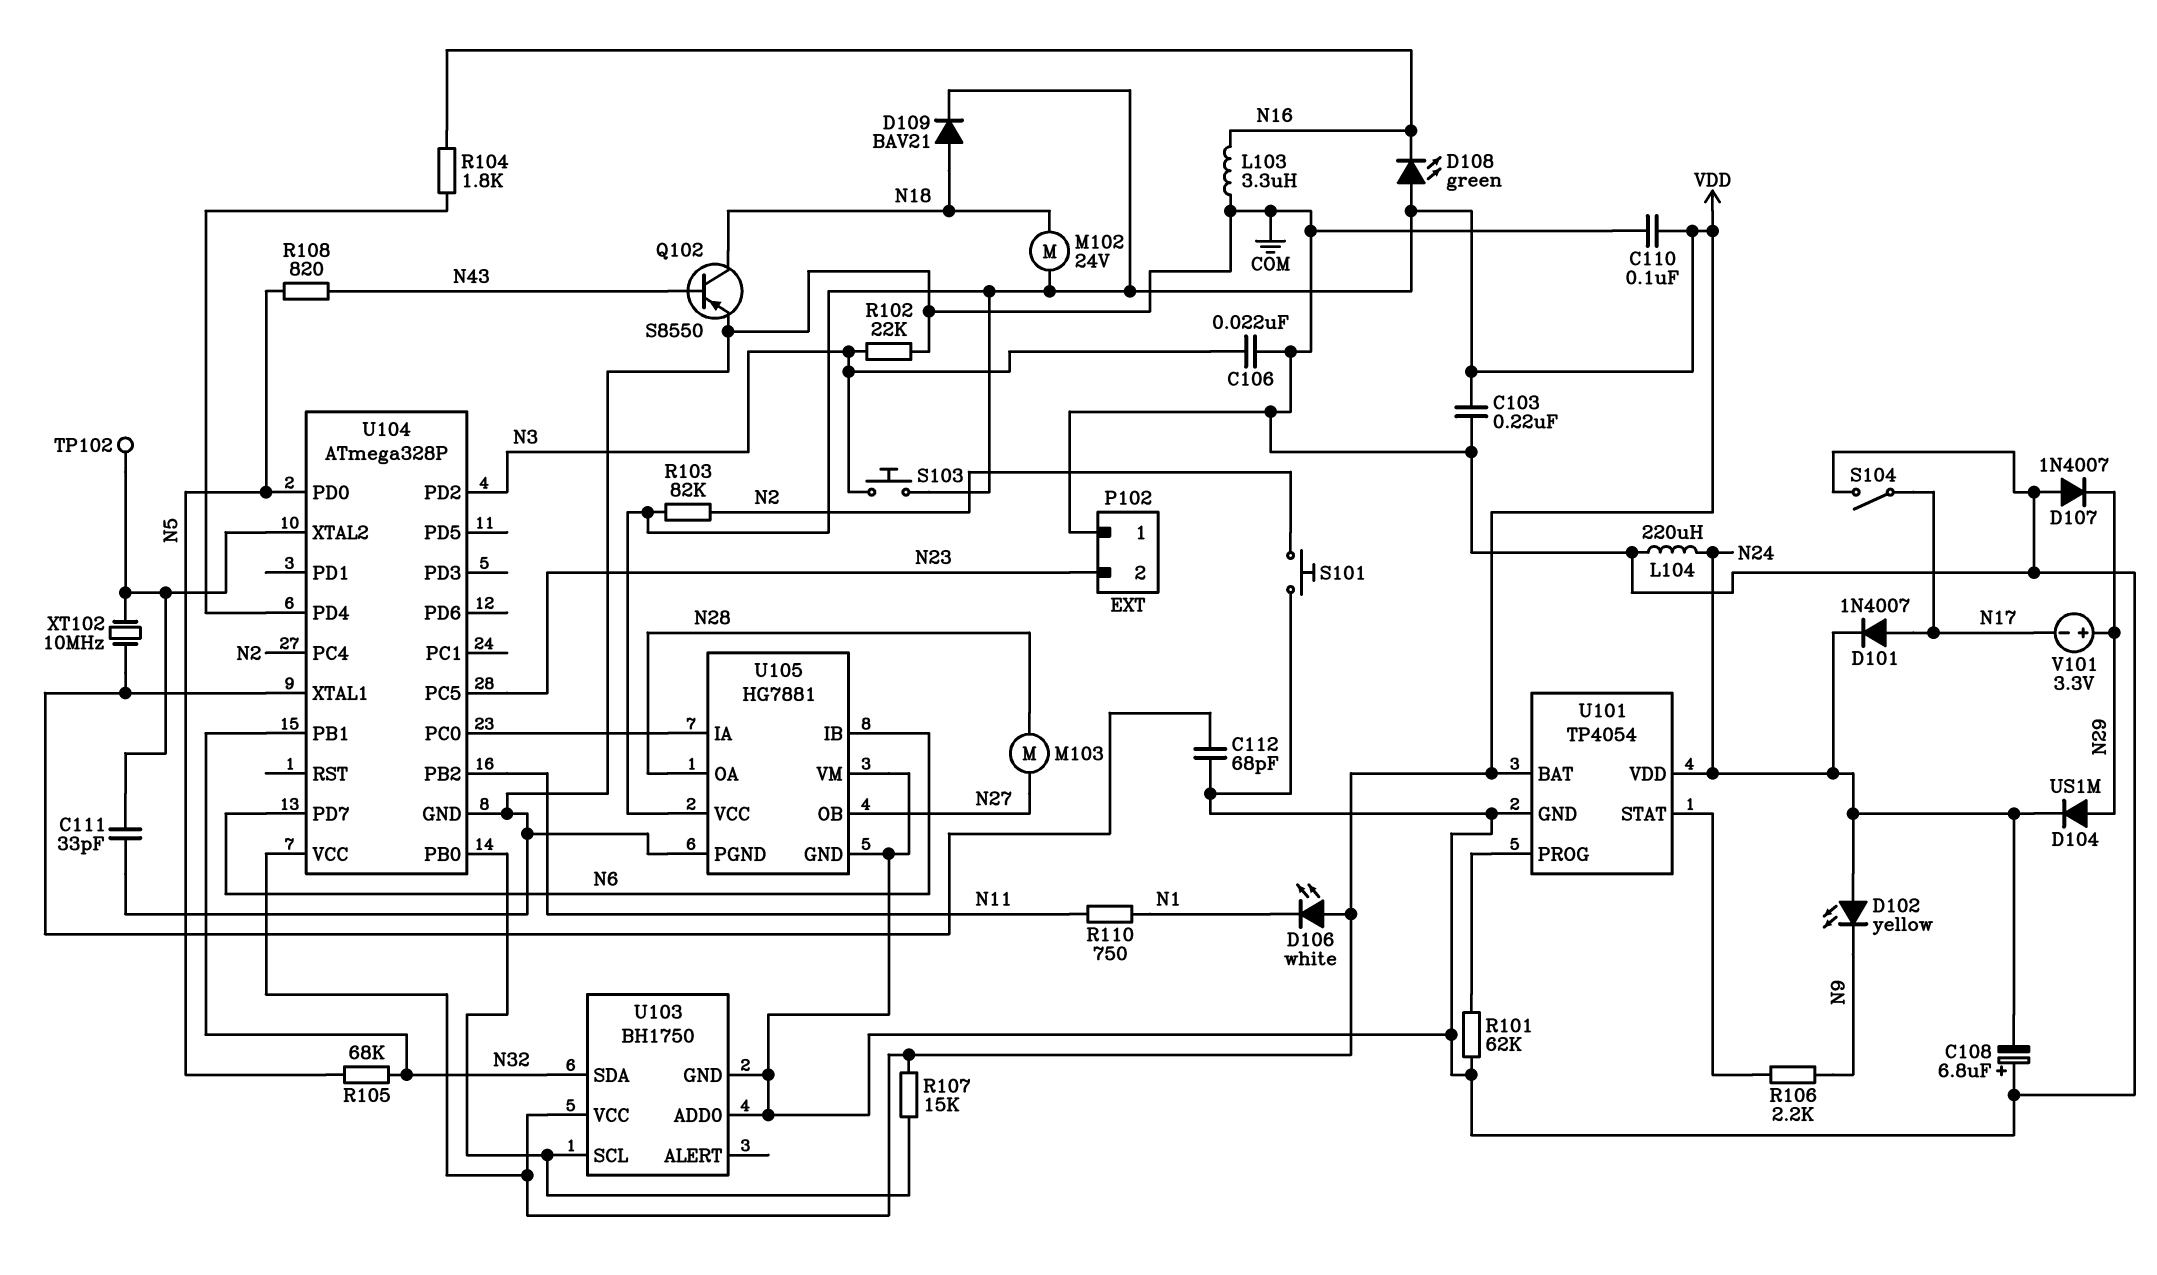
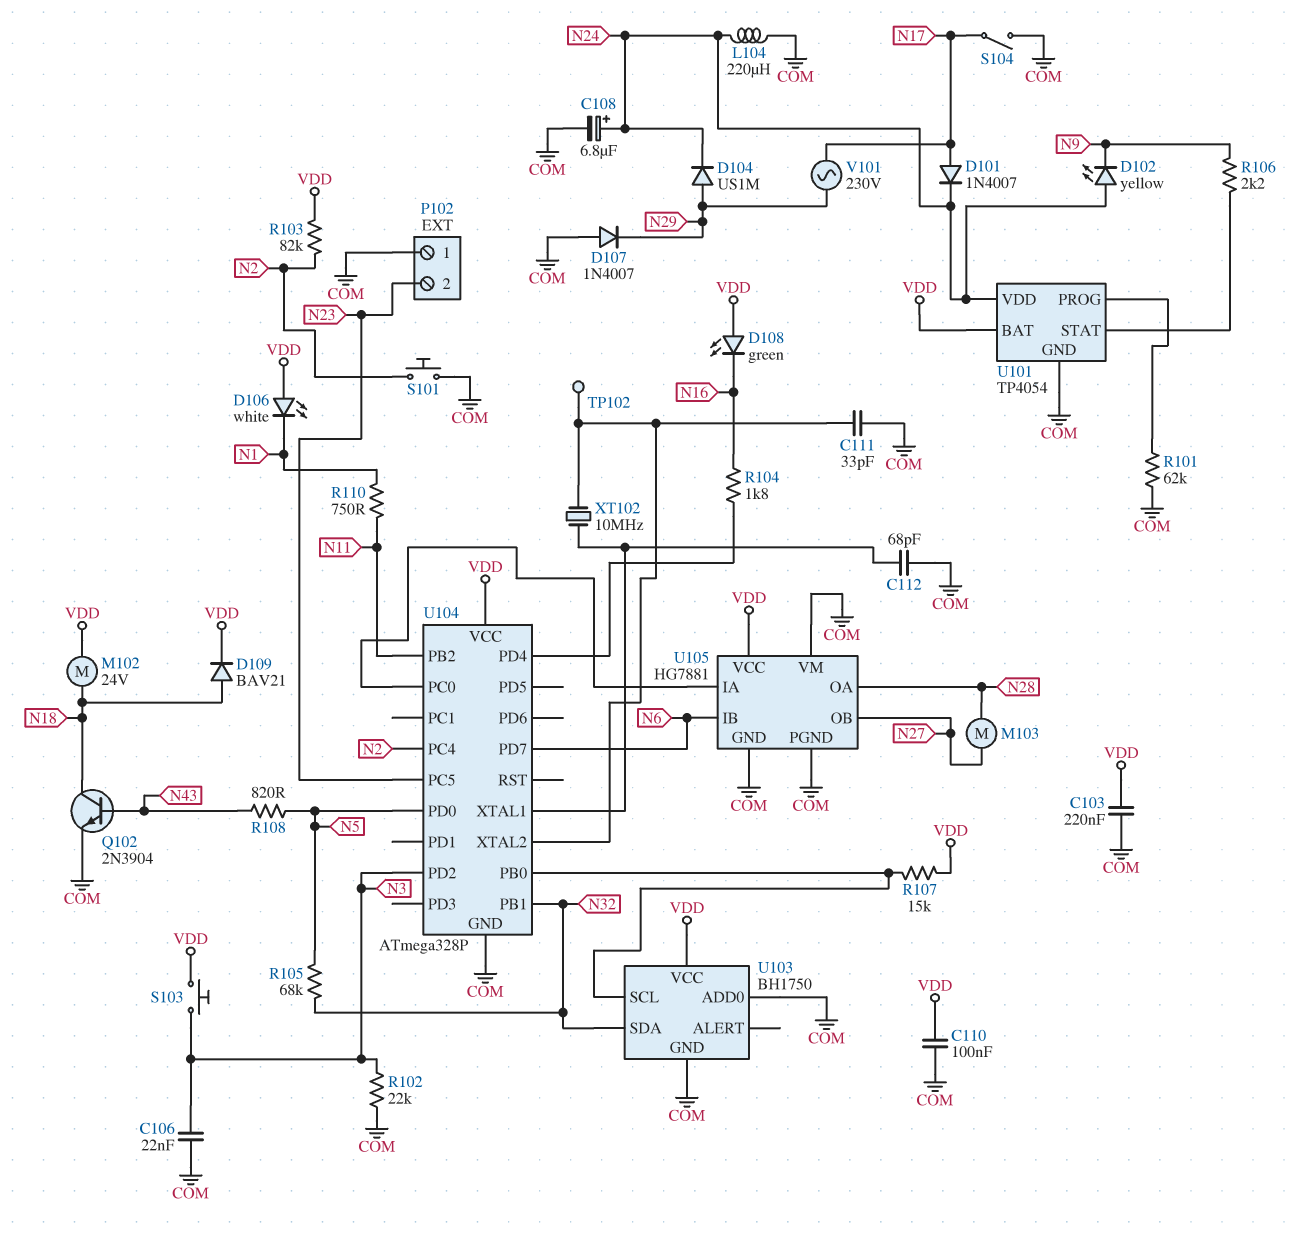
C108: 6.8uF (plus COM, minus N24) -> 6.8uF (plus N24, minus COM)
L103: 3.3uH (COM, N16) -> none
Q102: PNP S8550 (B N43, C N18, E COM) -> NPN 2N3904 (B N43, C N18, E COM)
V101: 3.3V (plus N29, minus N17) -> AC 230V (N17, N29)

